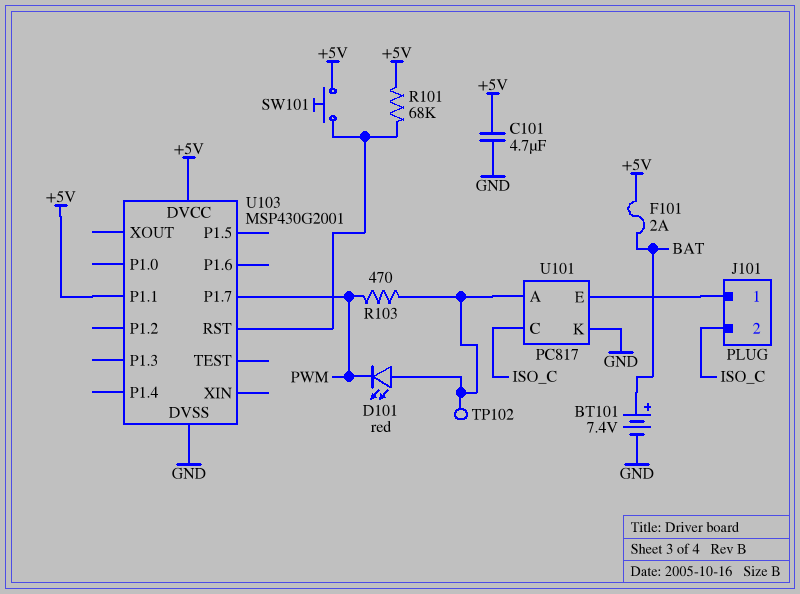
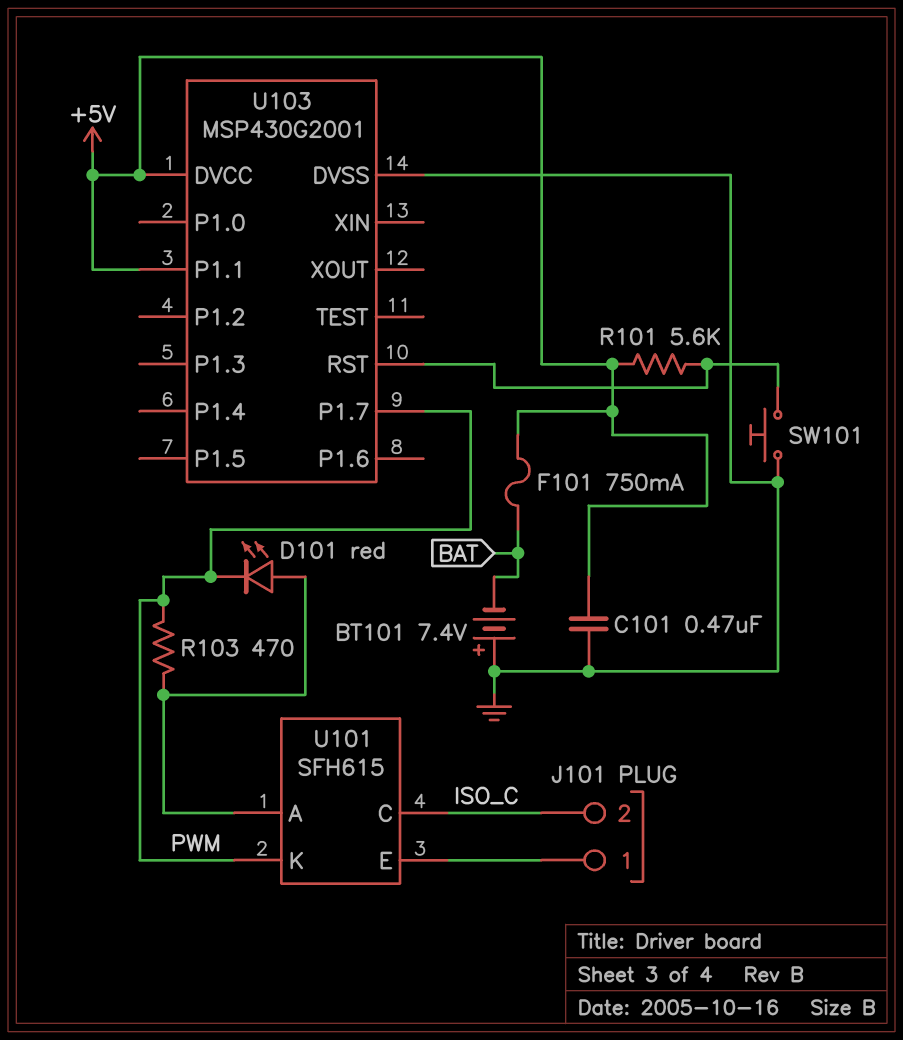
BT101: 7.4V (plus BAT, minus GND) -> 7.4V (plus GND, minus BAT)
C101: 4.7uF (+5V, GND) -> 470nF (+5V, GND)
F101: 2A (+5V, BAT) -> 750mA (+5V, BAT)
R101: 68k (+5V, U103/RST) -> 5.6k (+5V, U103/RST)
SW101: button (+5V, U103/RST) -> button (GND, U103/RST)
TP102: test point (U101/A) -> none
U101: PC817 -> SFH615
U101 pin K: GND -> PWM

